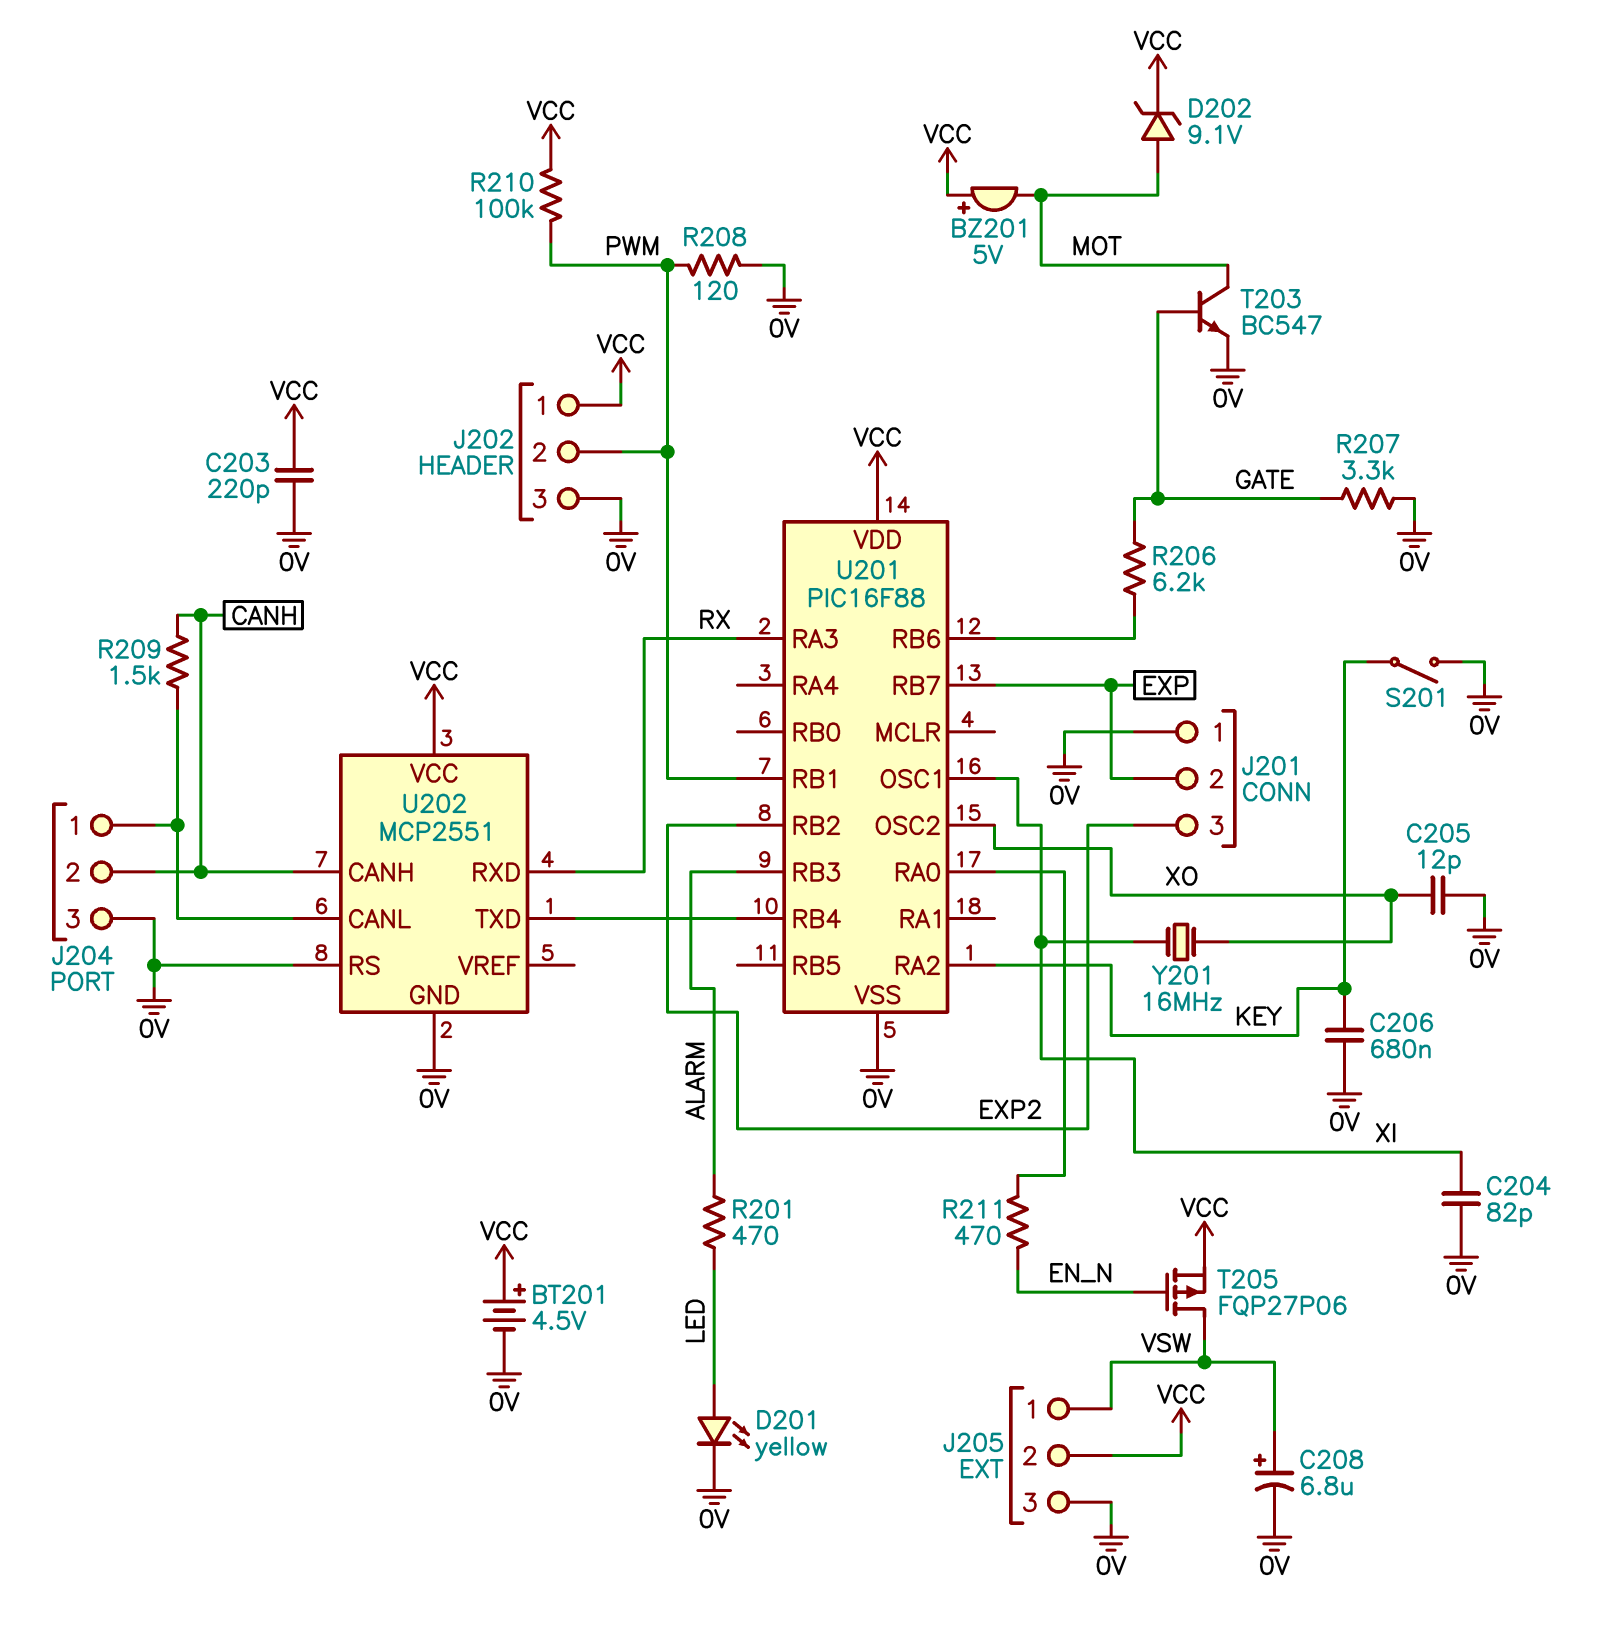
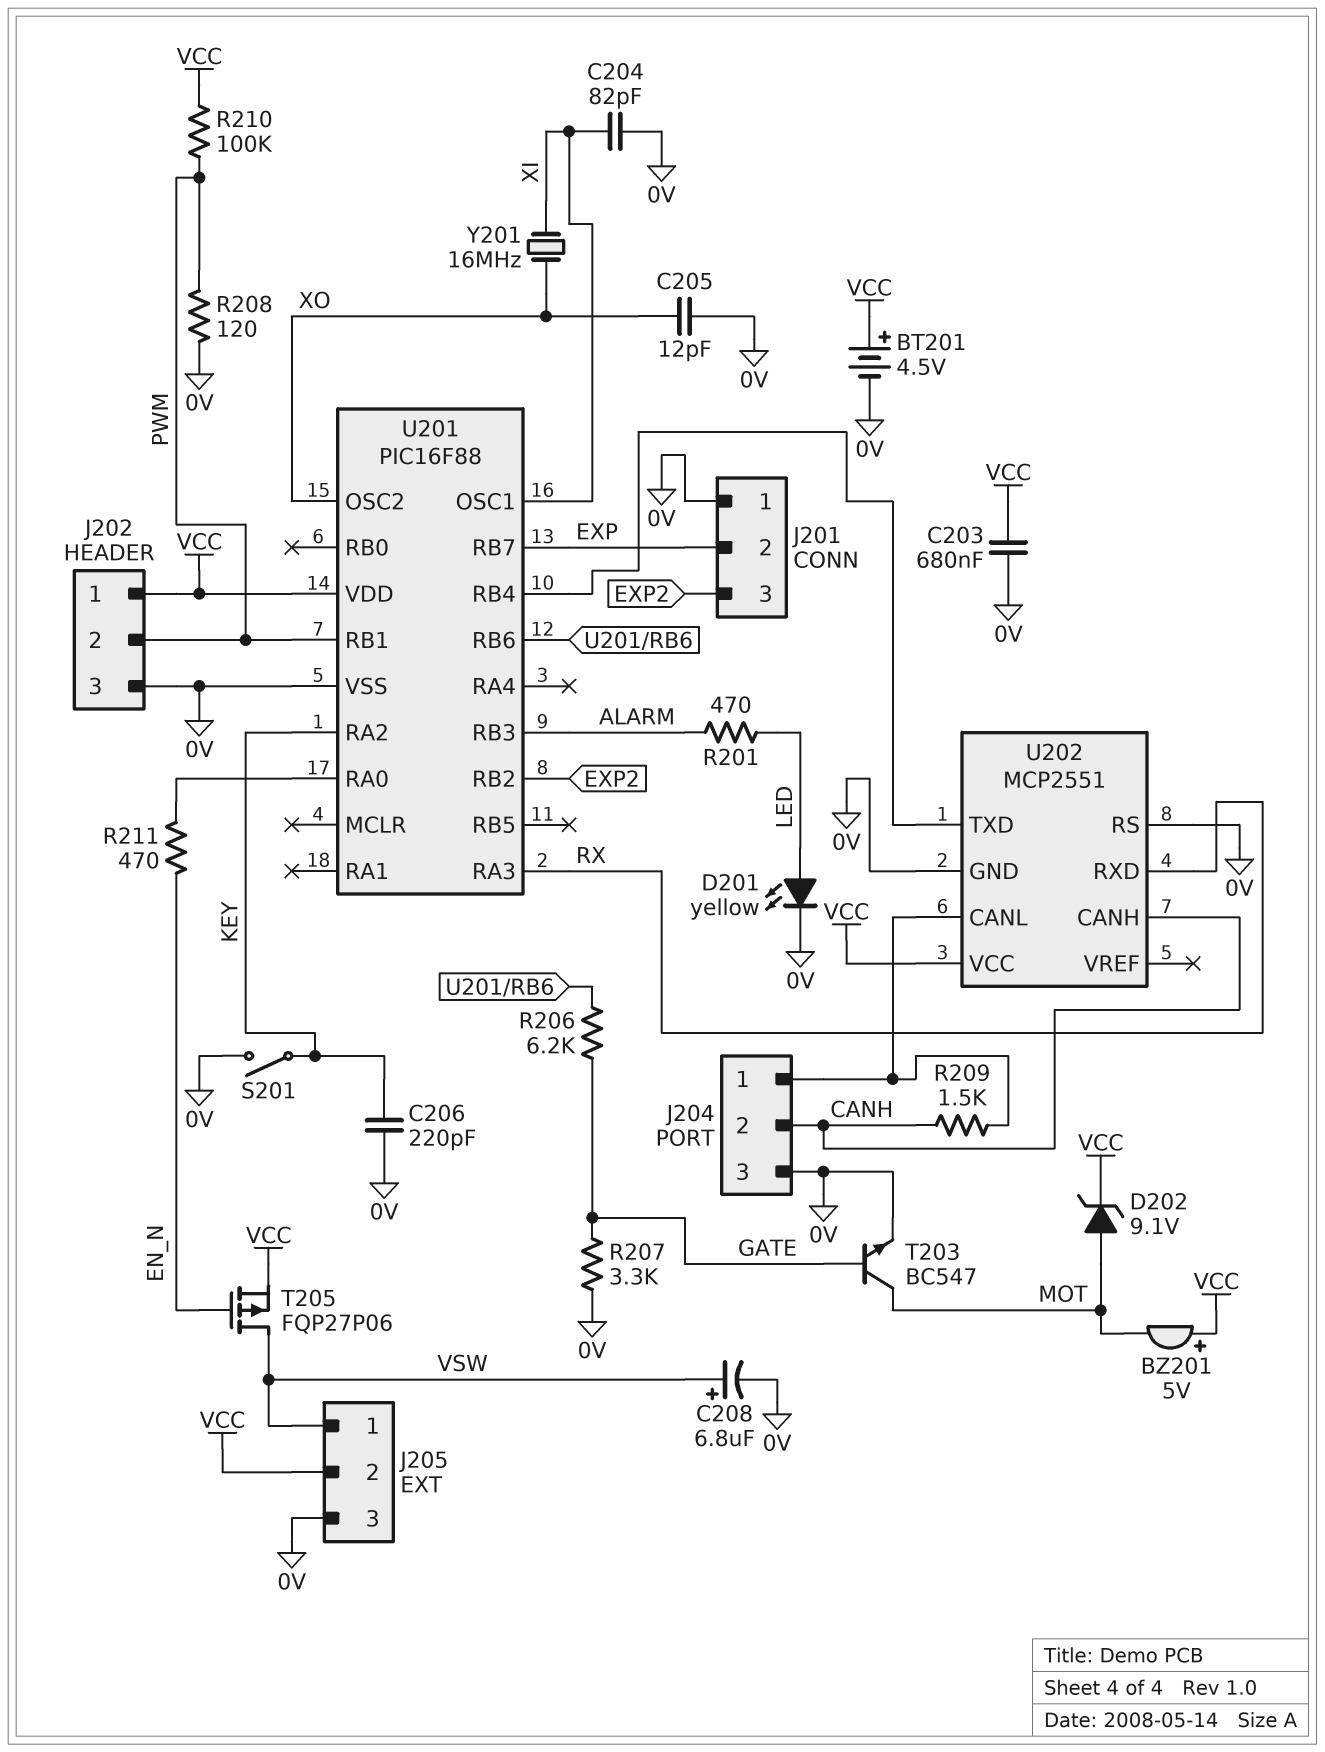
C203: 220pF (0V, VCC) -> 680nF (0V, VCC)
C206: 680nF (0V, KEY) -> 220pF (0V, KEY)

